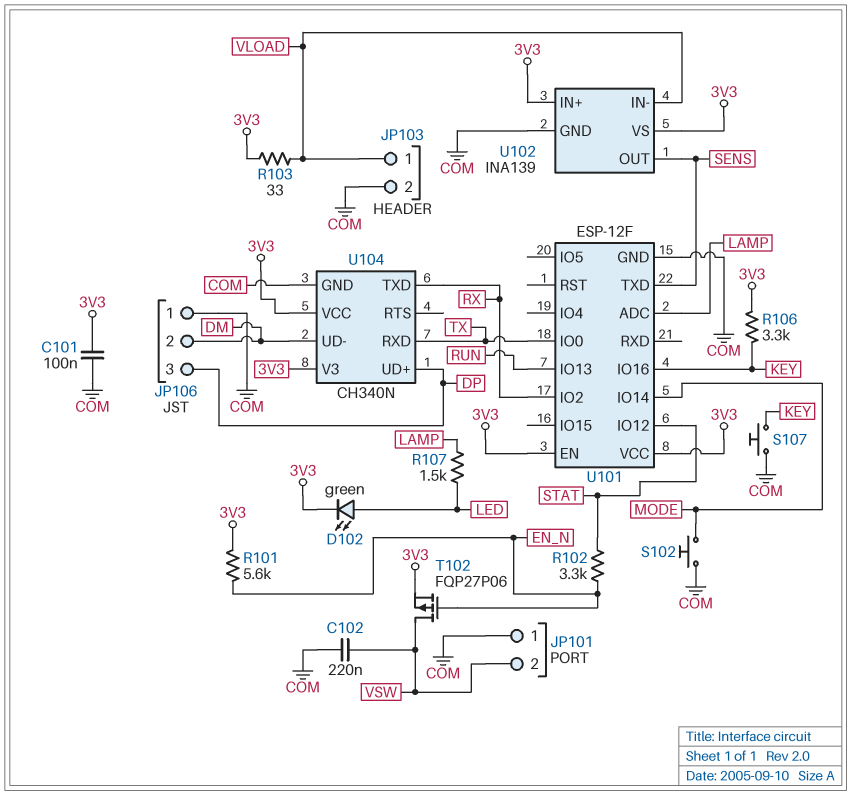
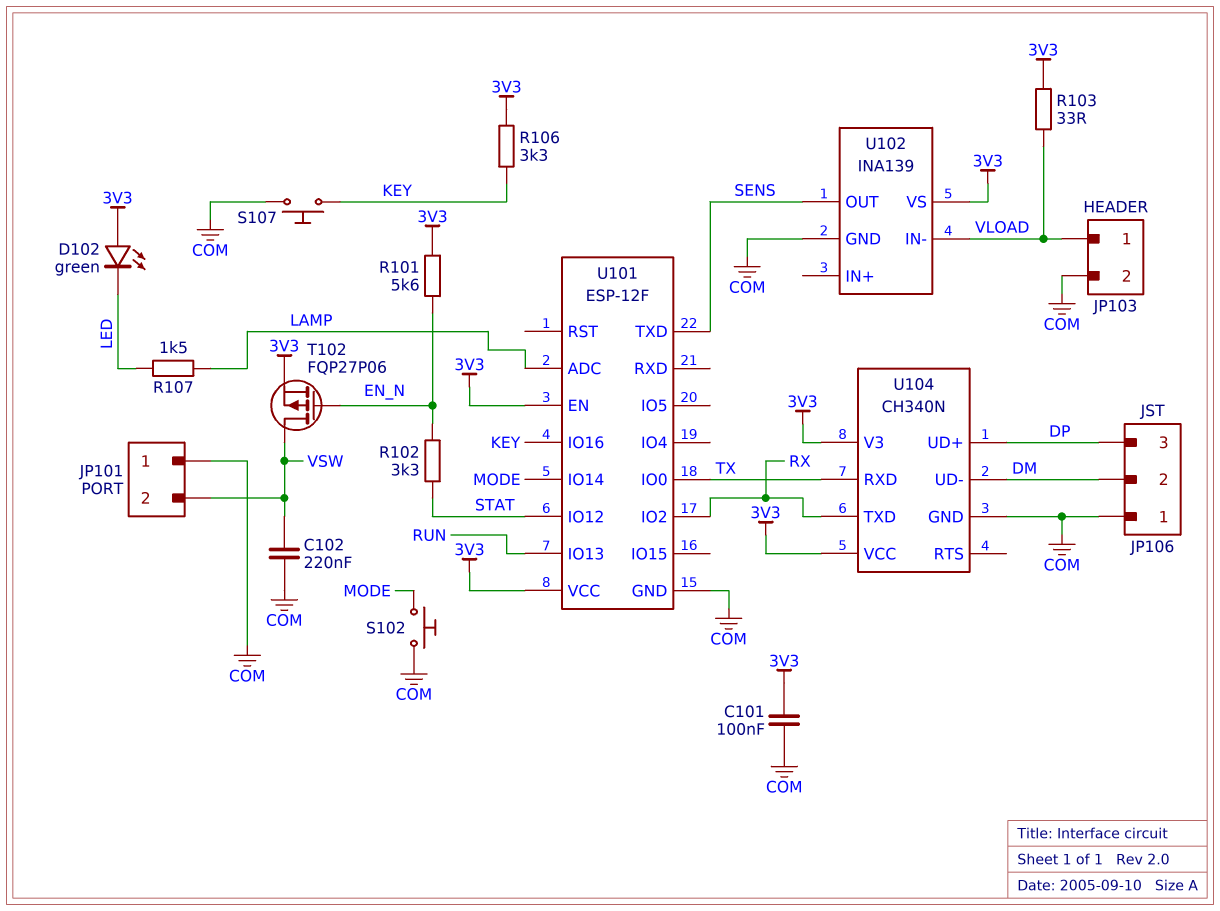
D102: LED green (A LED, K 3V3) -> LED green (A 3V3, K LED)
U102 pin IN+: 3V3 -> none

